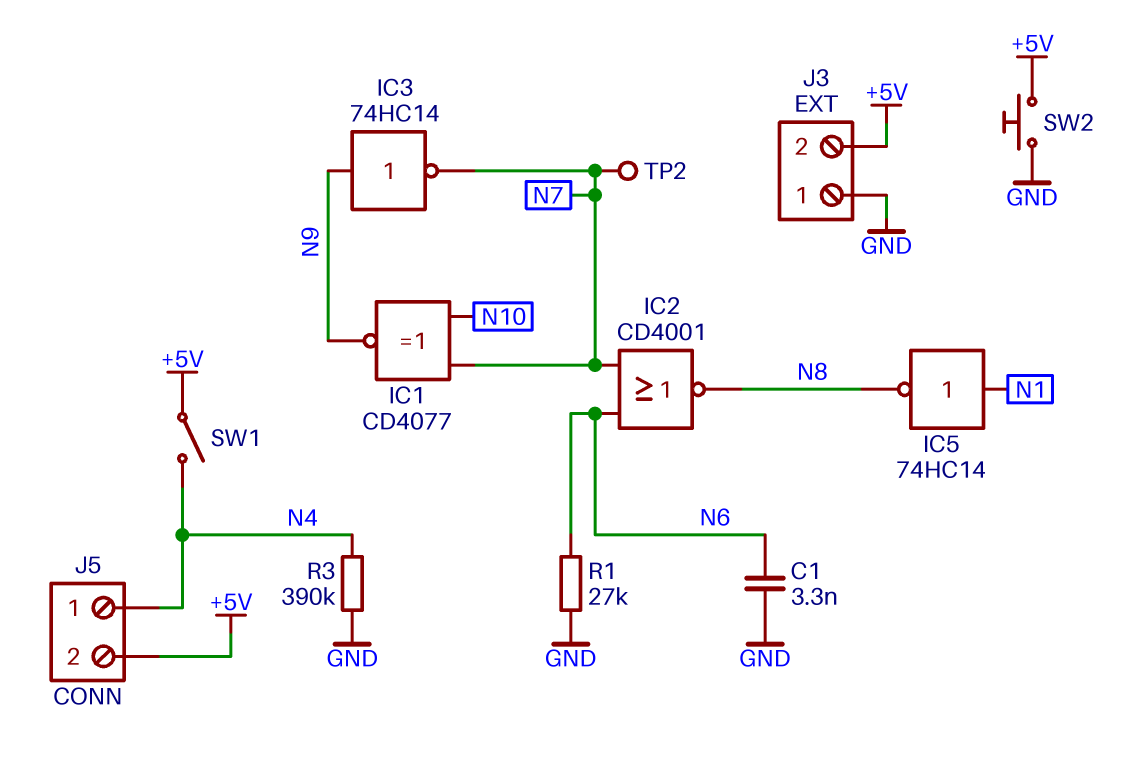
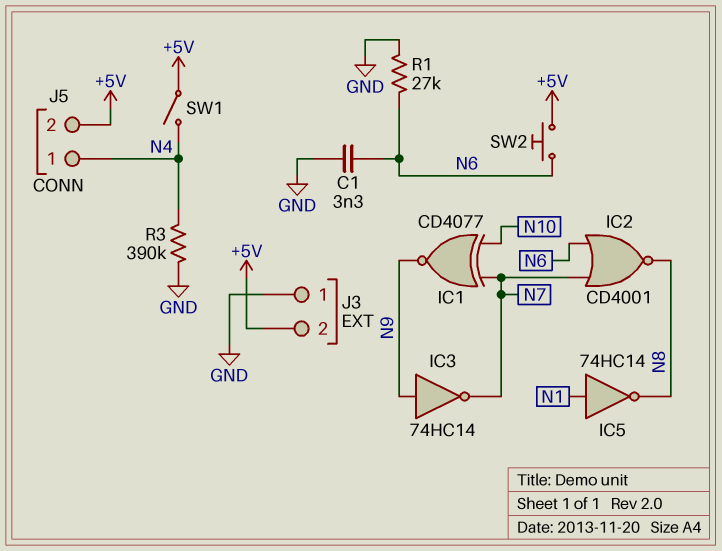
SW2: button (+5V, GND) -> button (+5V, N6)
TP2: test point (N7) -> none

